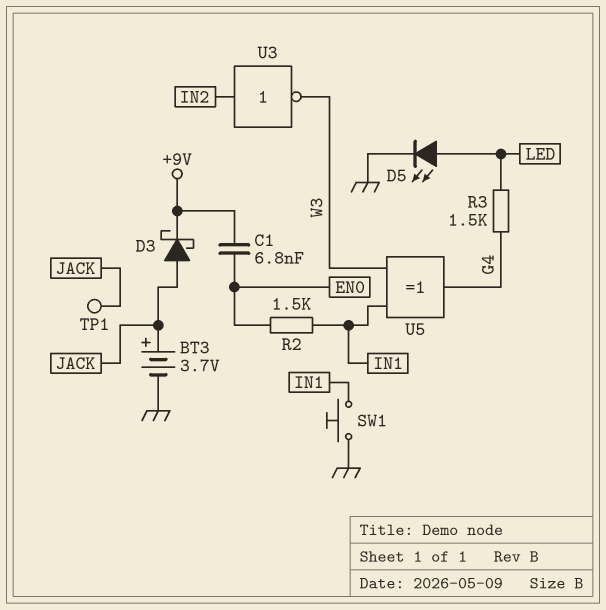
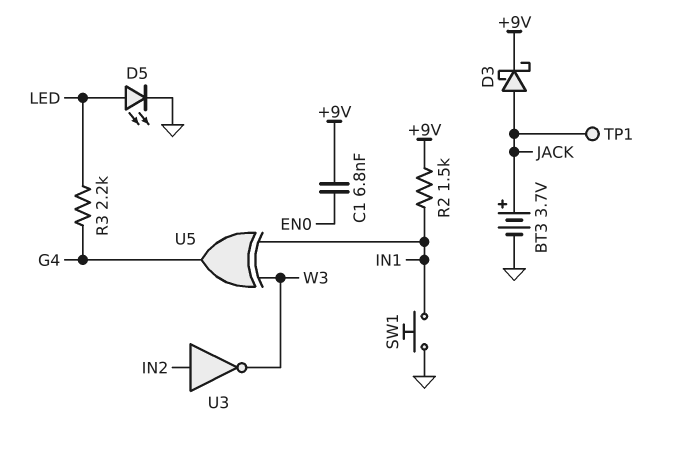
R2: 1.5k (EN0, IN1) -> 1.5k (+9V, IN1)
R3: 1.5k (G4, LED) -> 2.2k (G4, LED)

